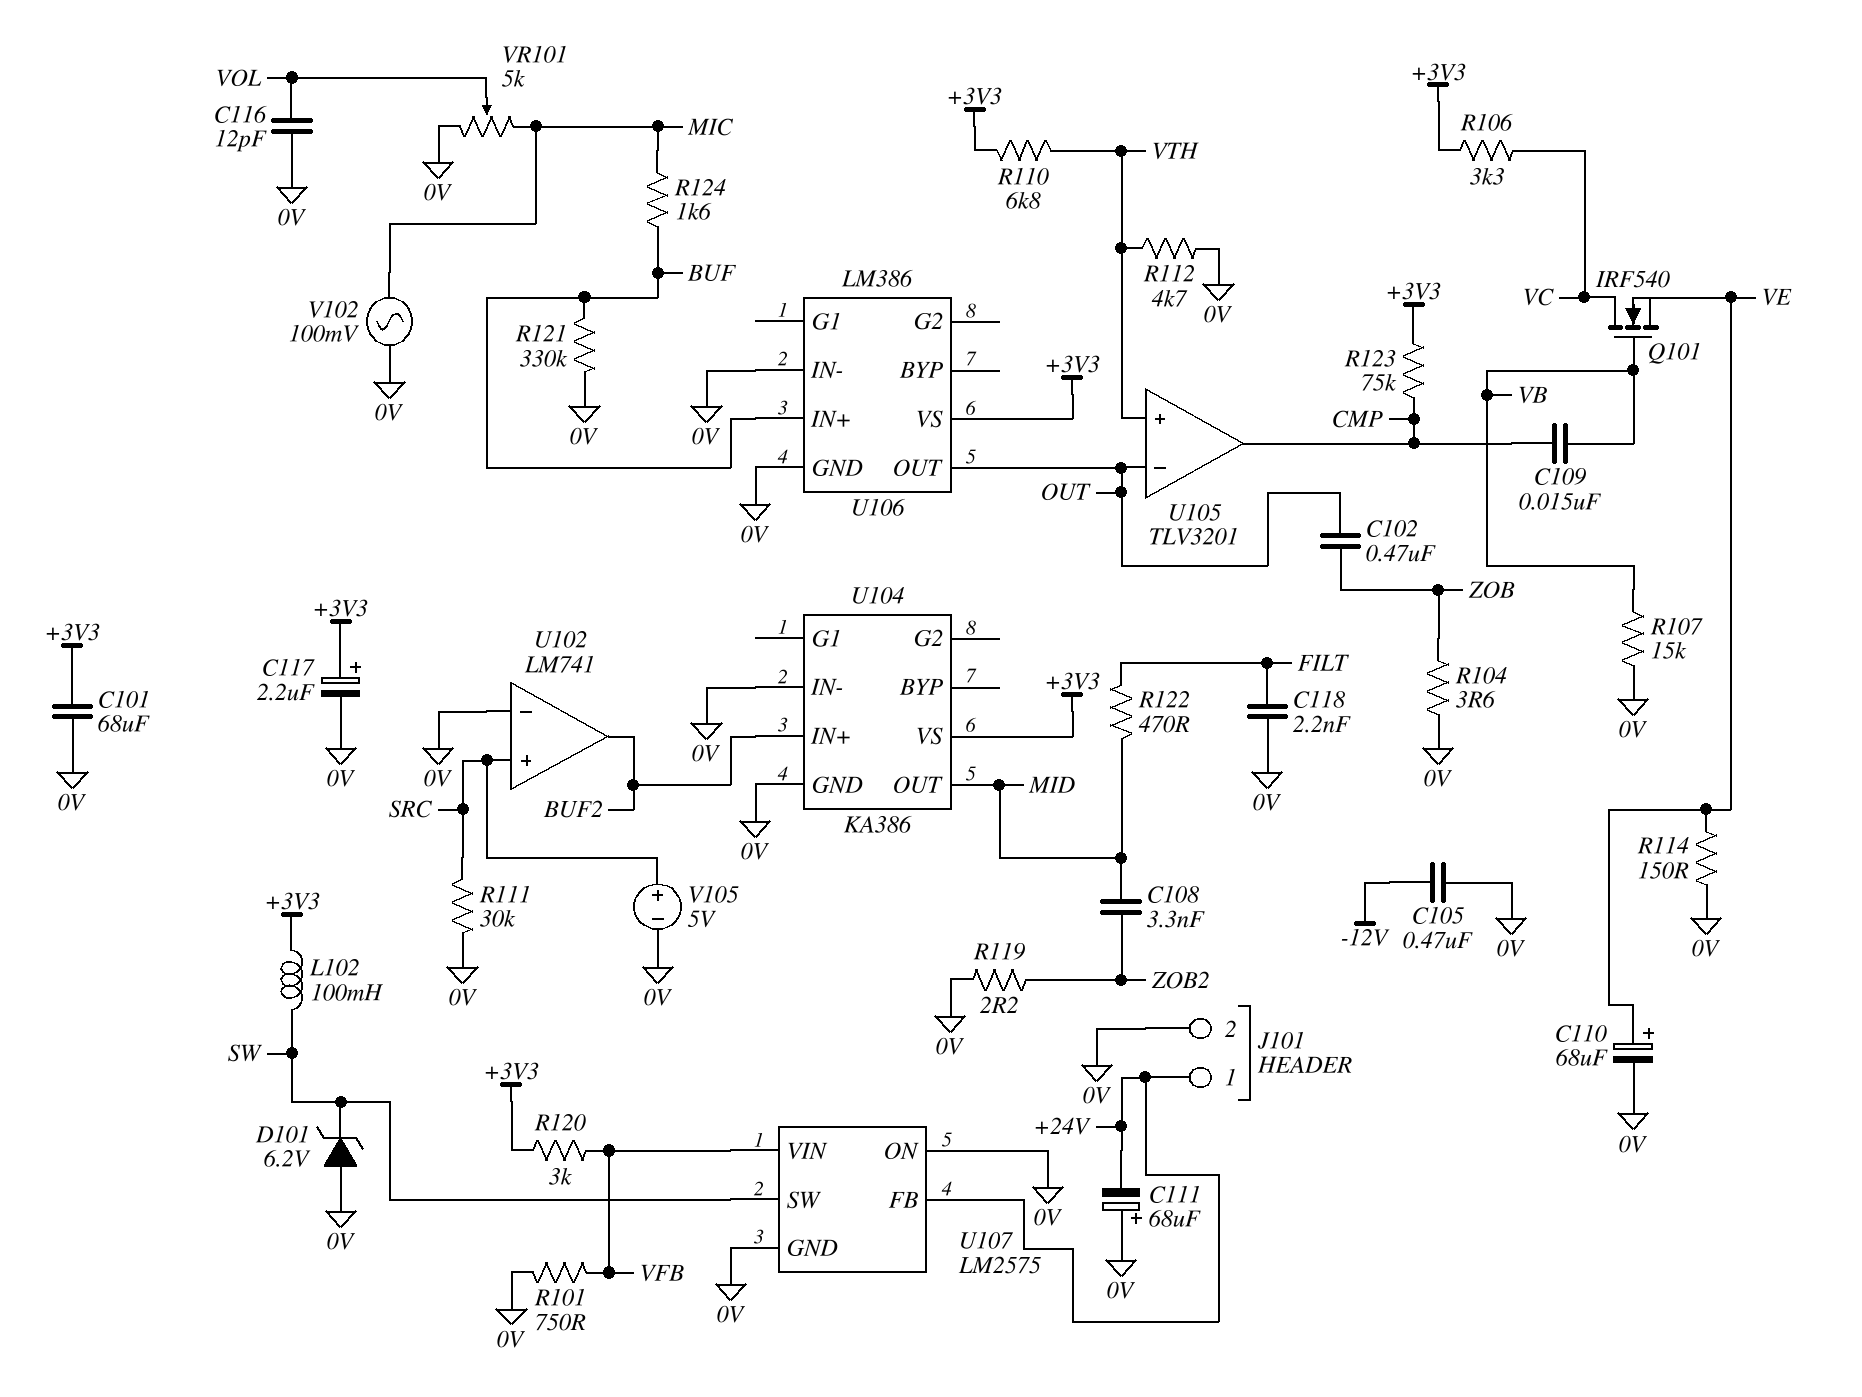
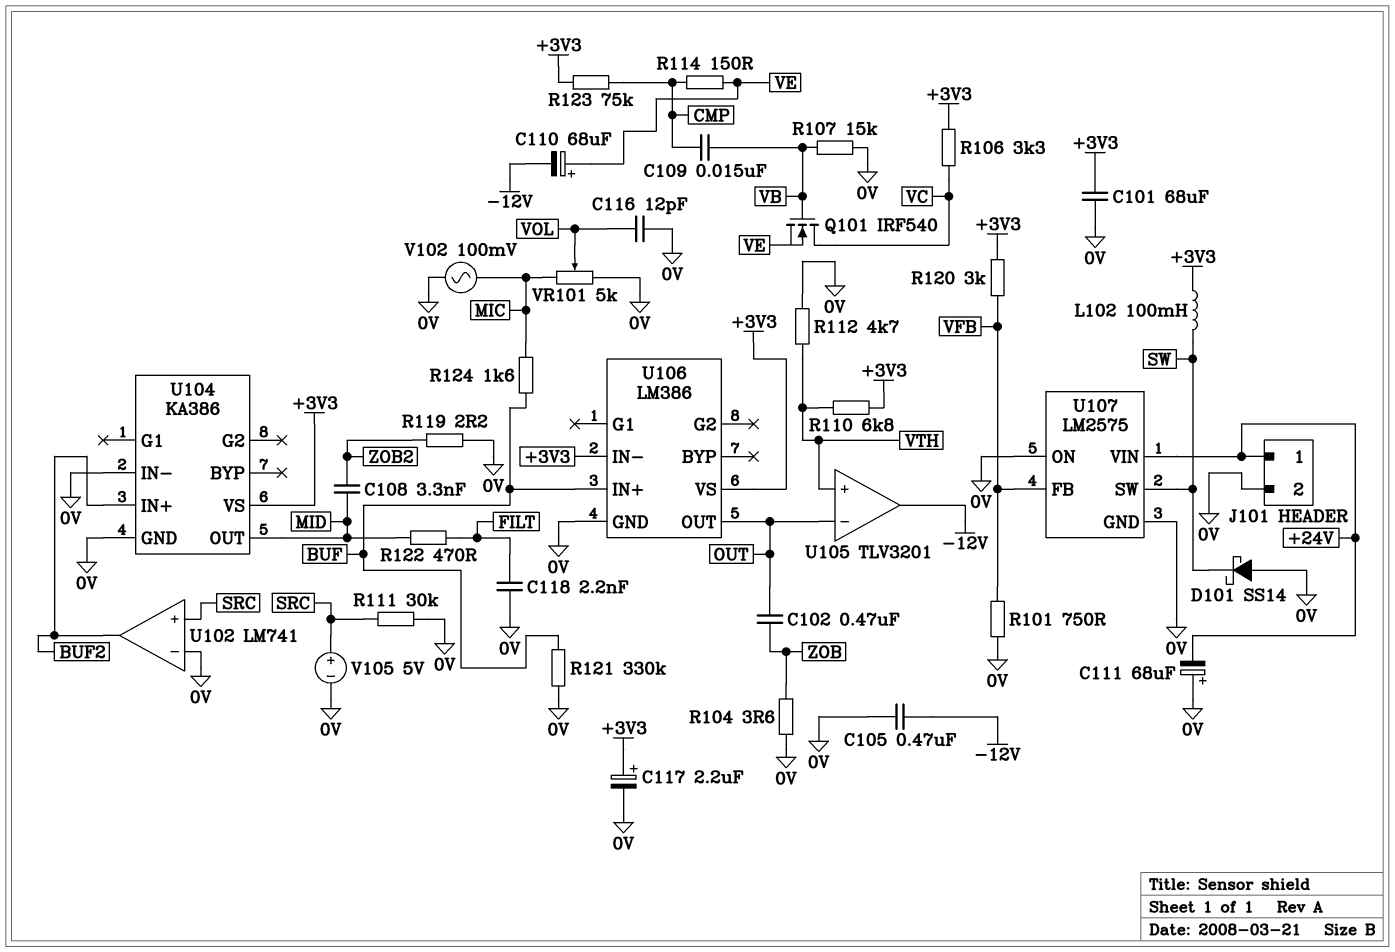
C110: 68uF (plus VE, minus 0V) -> 68uF (plus VE, minus -12V)
D101: zener 6.2V (A 0V, K SW) -> schottky SS14 (A 0V, K SW)
R114: 150 (0V, VE) -> 150 (CMP, VE)
U105 pin out: CMP -> -12V
U106 pin IN-: 0V -> +3V3
U107 pin FB: +24V -> VFB
U107 pin VIN: VFB -> +24V

